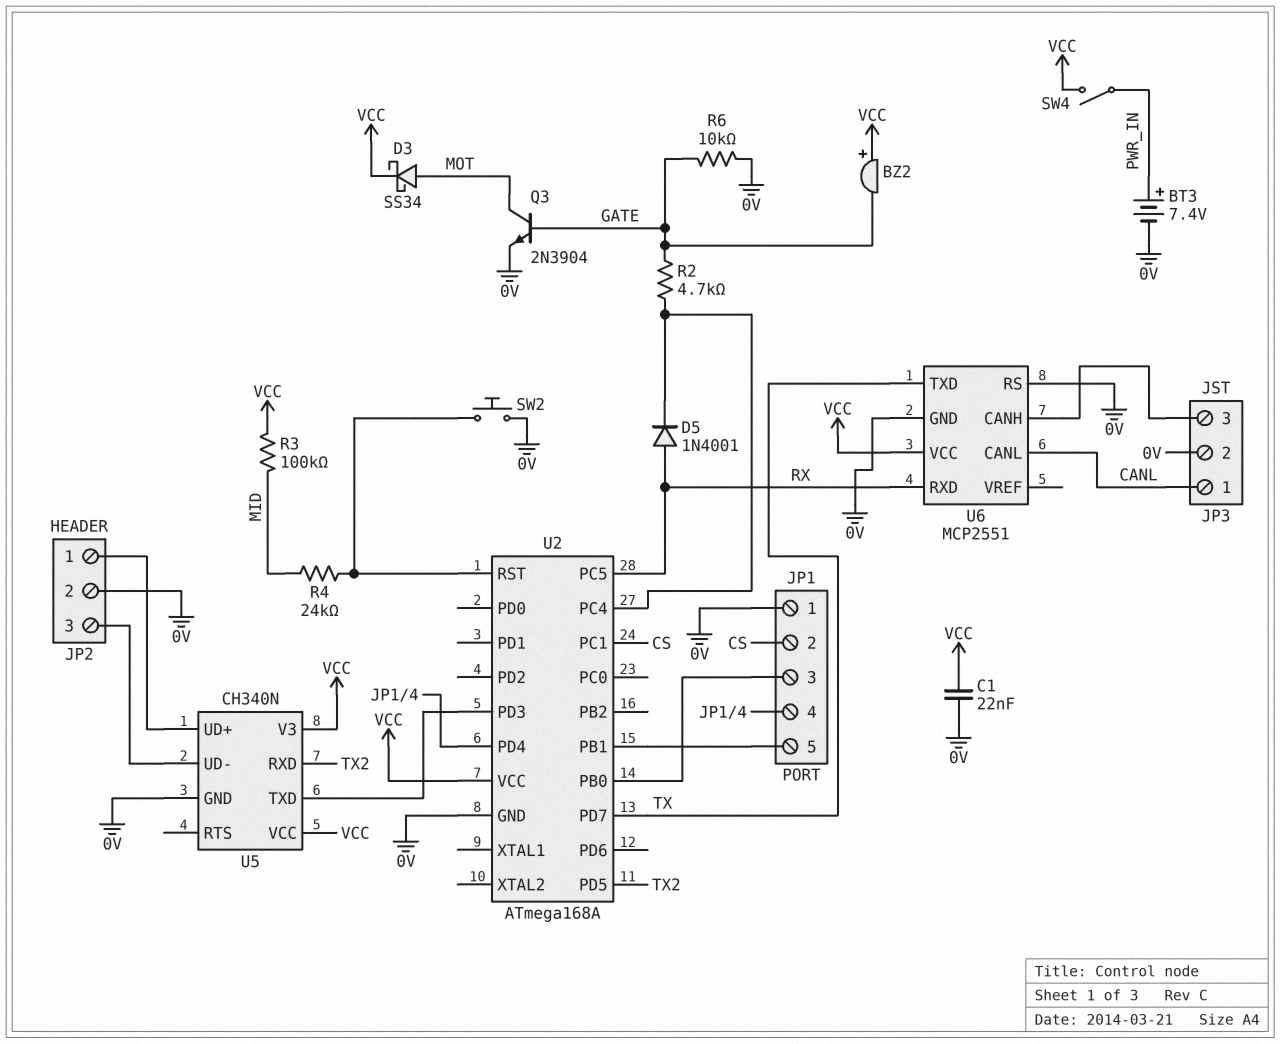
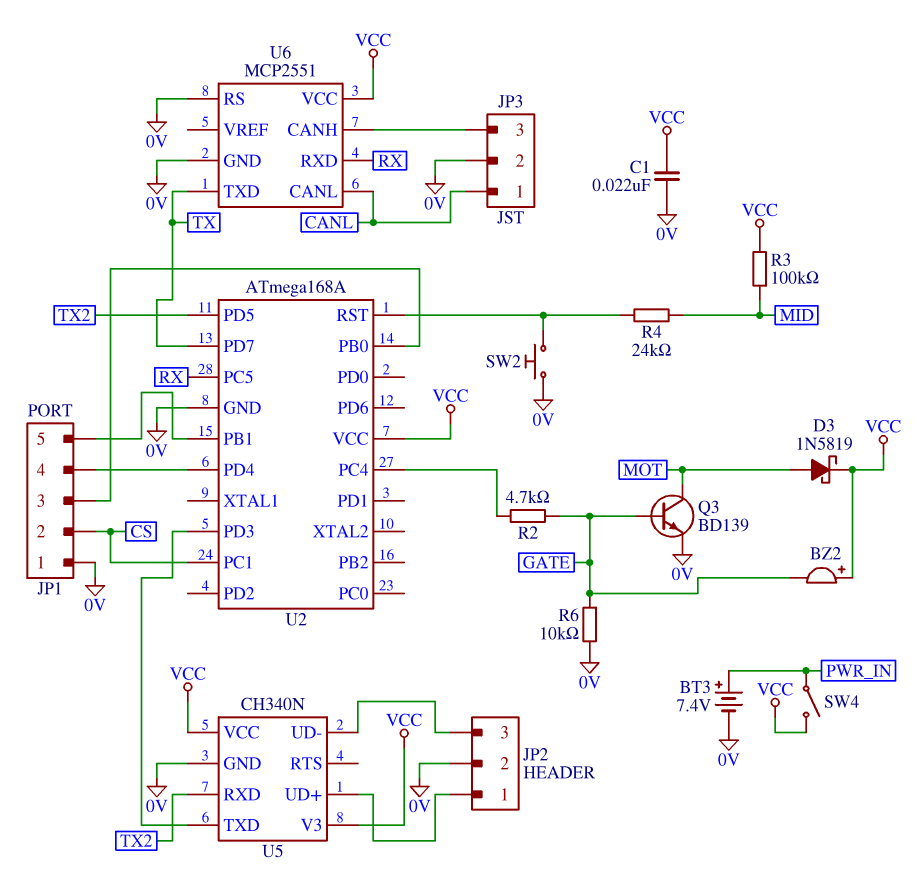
D3: schottky SS34 (A MOT, K VCC) -> schottky 1N5819 (A MOT, K VCC)
D5: diode 1N4001 (A RX, K U2/PC4) -> none
Q3: NPN 2N3904 (B GATE, C MOT, E 0V) -> NPN BD139 (B GATE, C MOT, E 0V)

